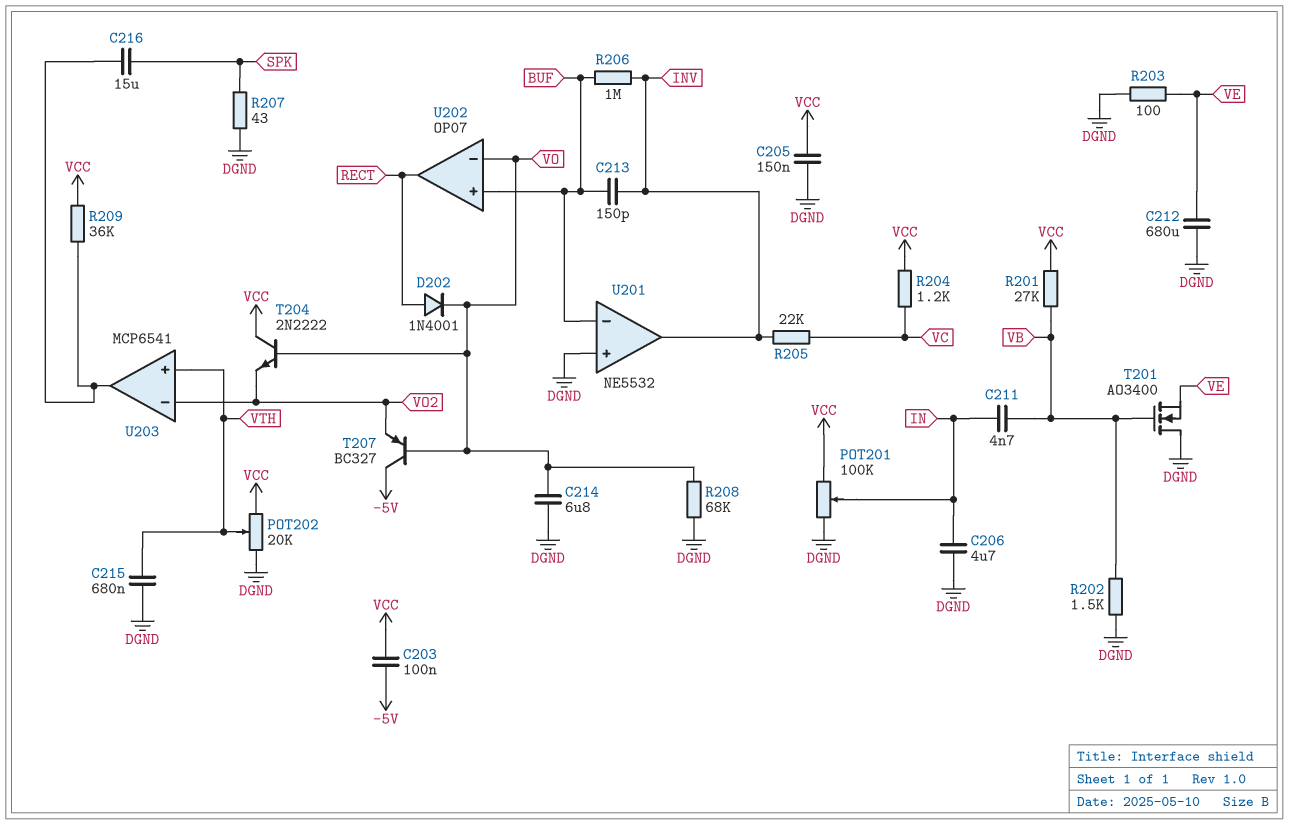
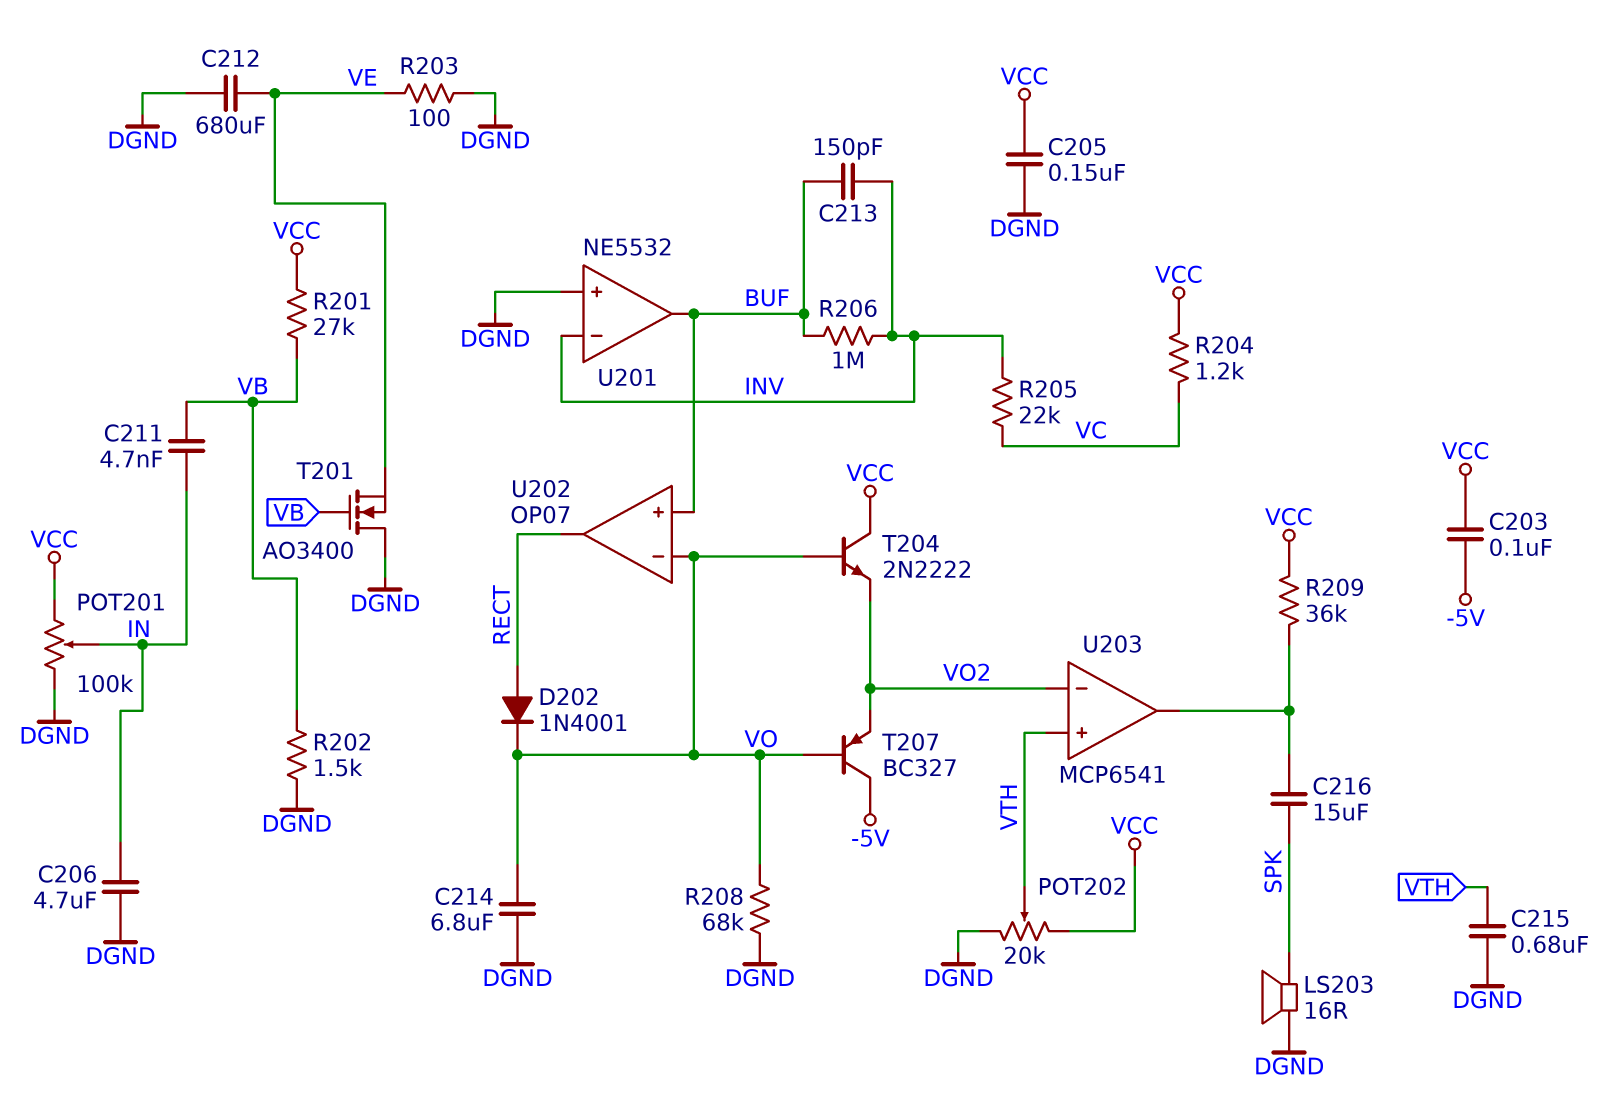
LS203: none -> speaker 16R (DGND, SPK)
R207: 43 (DGND, SPK) -> none
U201 pin in-: BUF -> INV
U201 pin out: INV -> BUF

